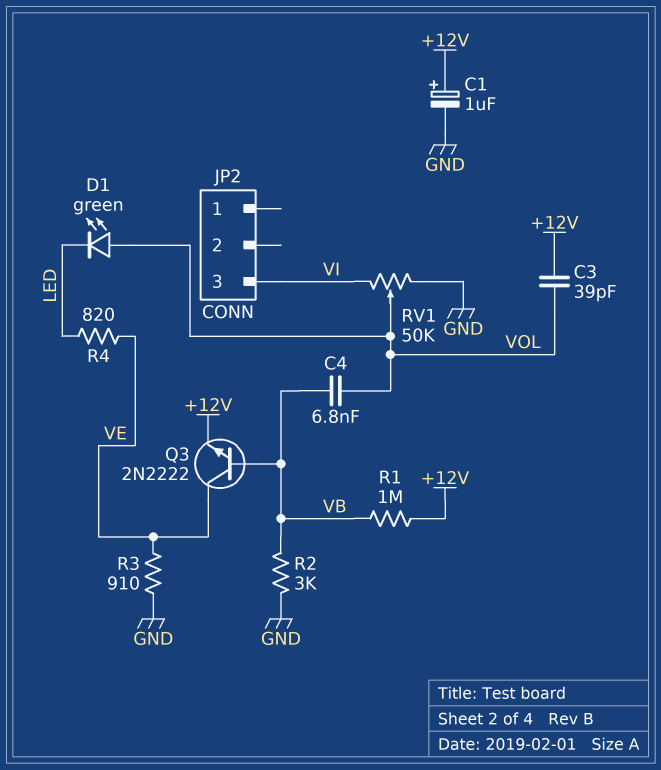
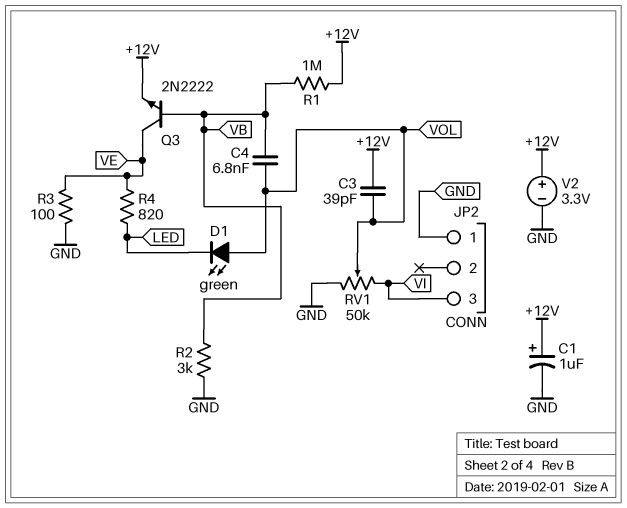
JP2 pin 1: none -> GND
R3: 910 (GND, VE) -> 100 (GND, VE)
V2: none -> 3.3V (plus +12V, minus GND)

